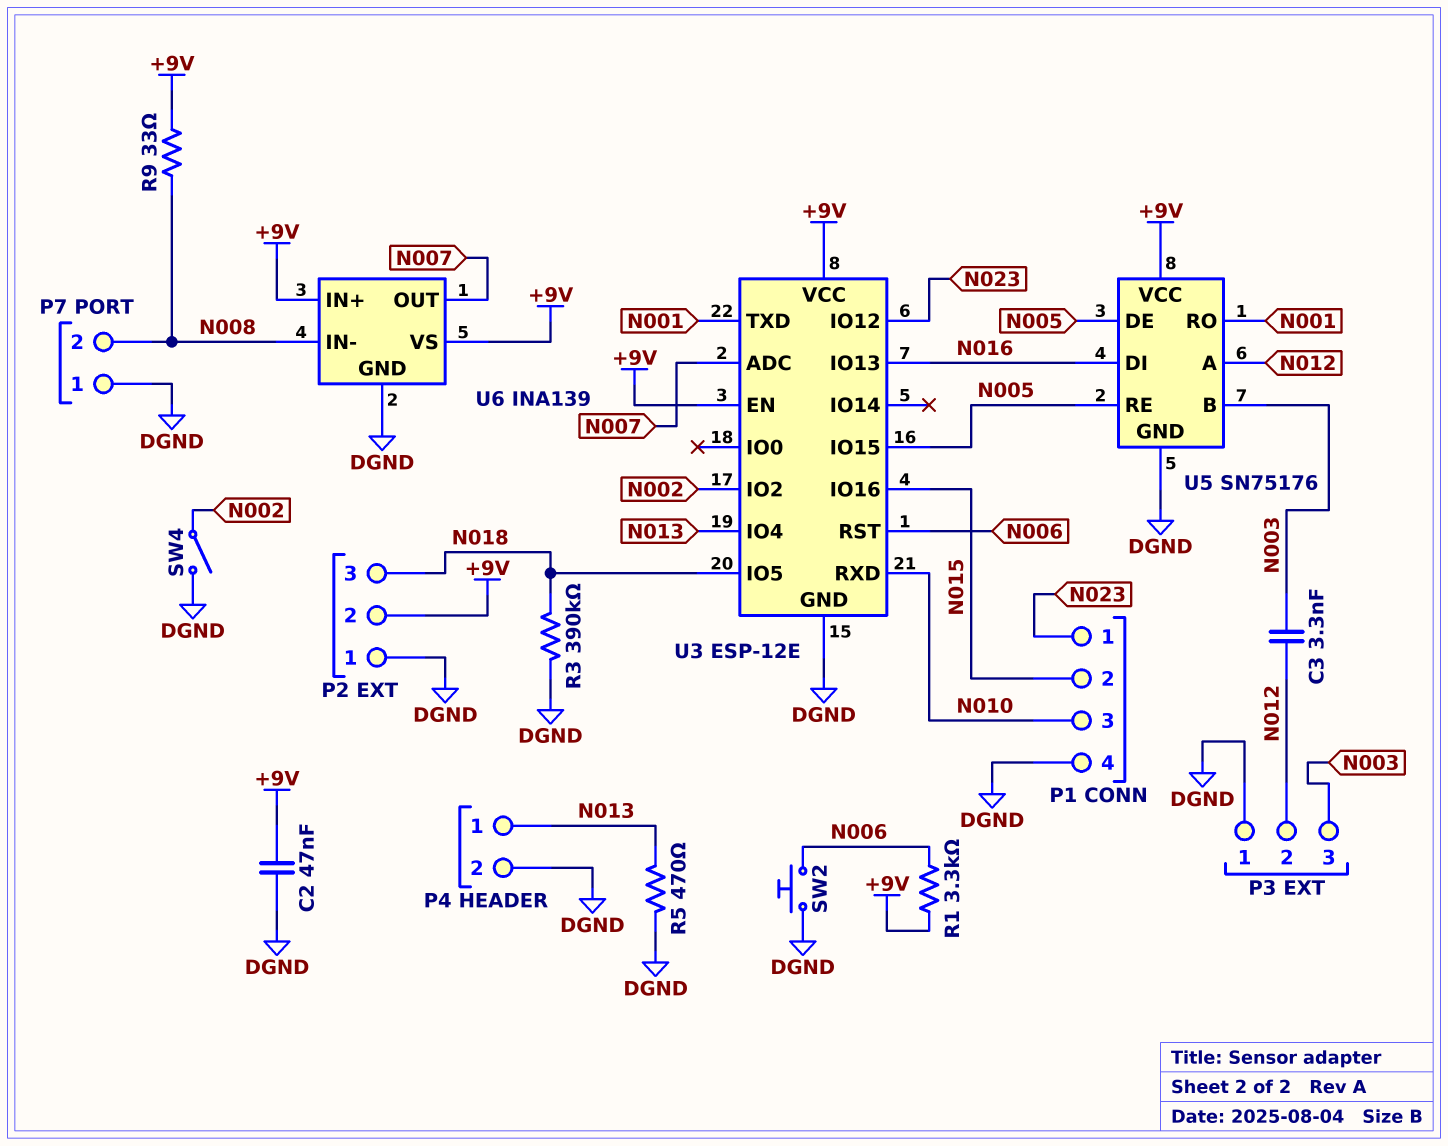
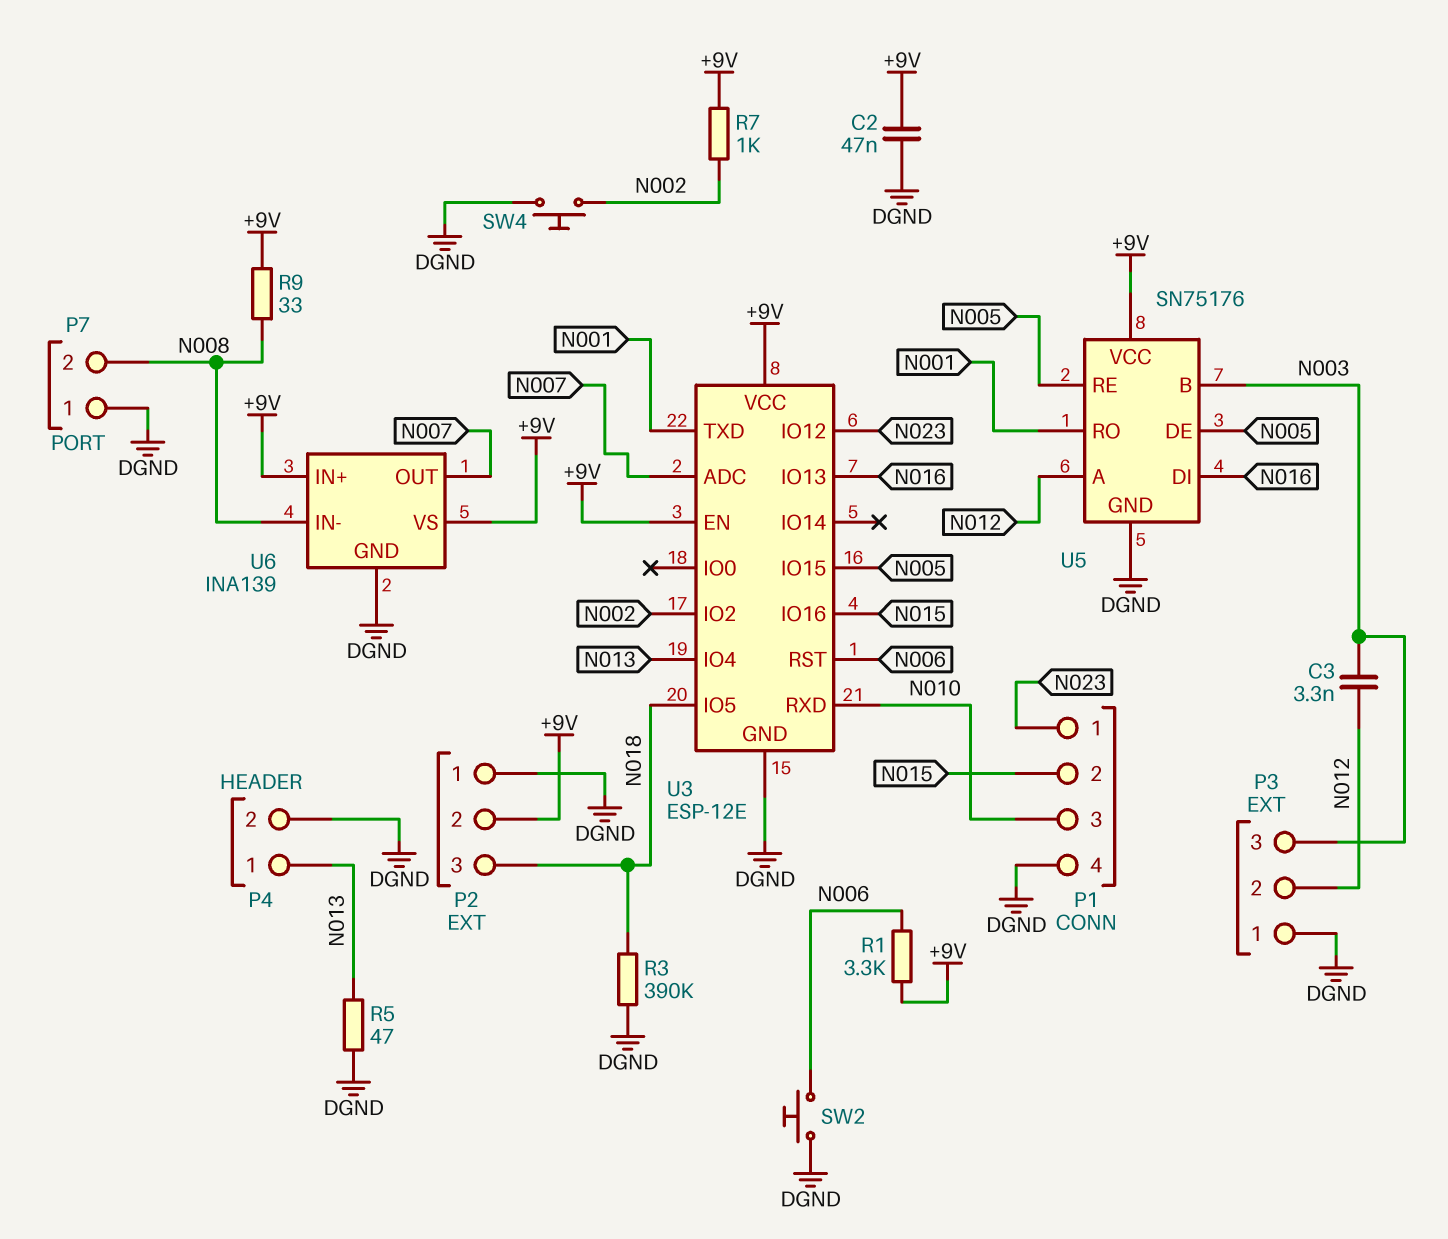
R5: 470 (DGND, N013) -> 47 (DGND, N013)
R7: none -> 1k (+9V, N002)
SW4: switch (DGND, N002) -> button (DGND, N002)

